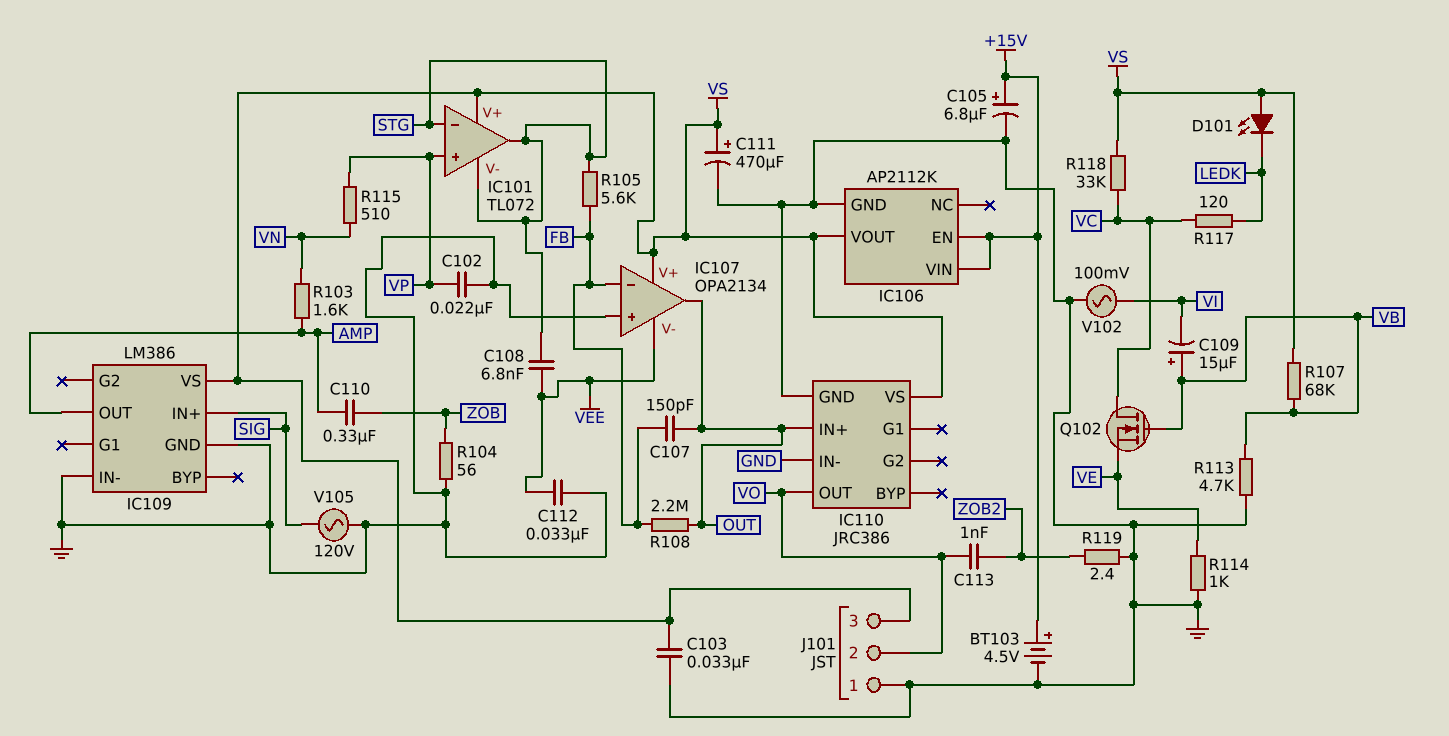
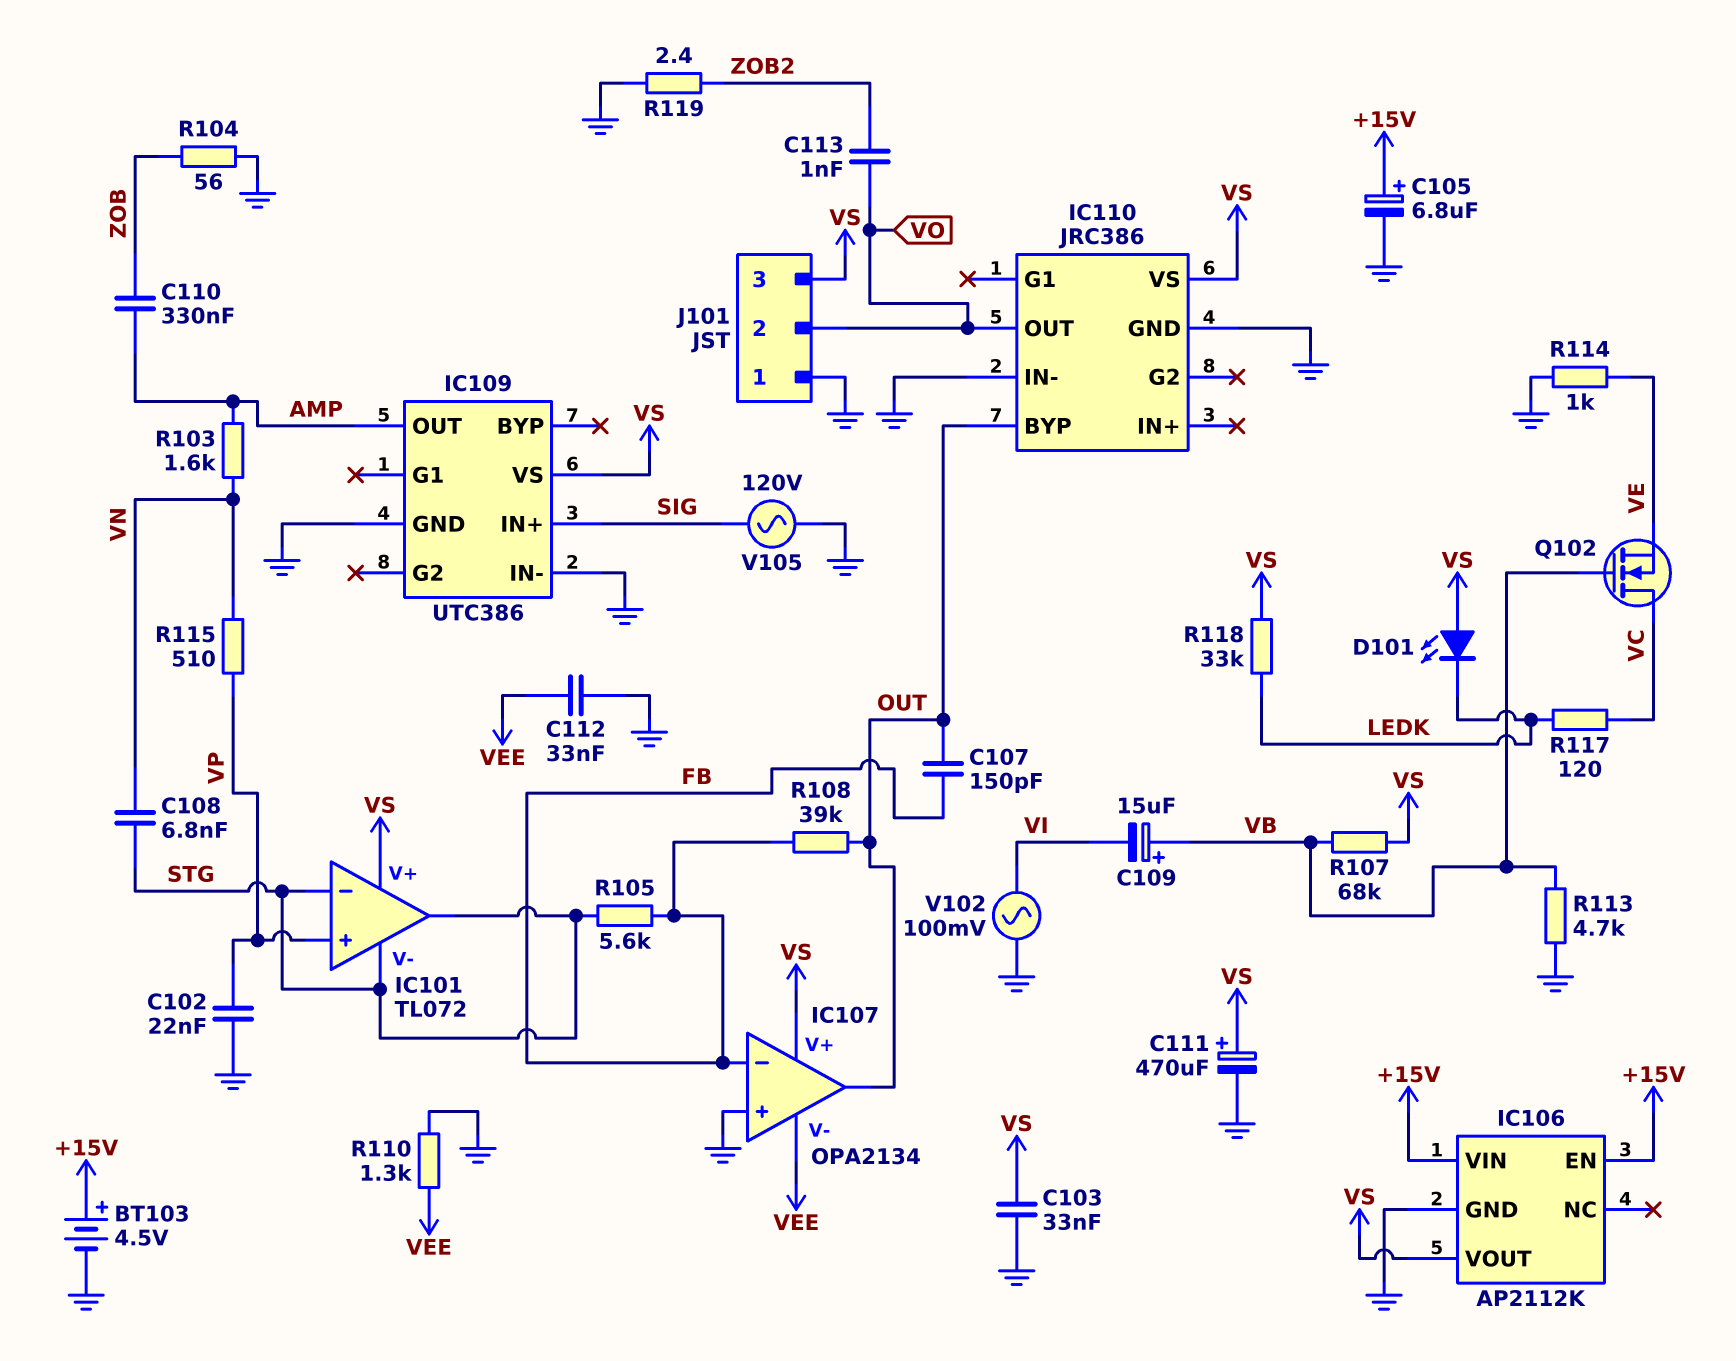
C108: 6.8nF (STG, VEE) -> 6.8nF (STG, VN)
IC109: LM386 -> UTC386
IC110 pin BYP: none -> OUT
IC110 pin IN+: OUT -> none
R108: 2.2M (FB, OUT) -> 39k (FB, OUT)
R110: none -> 1.3k (GND, VEE)
R118: 33k (VC, VS) -> 33k (LEDK, VS)

